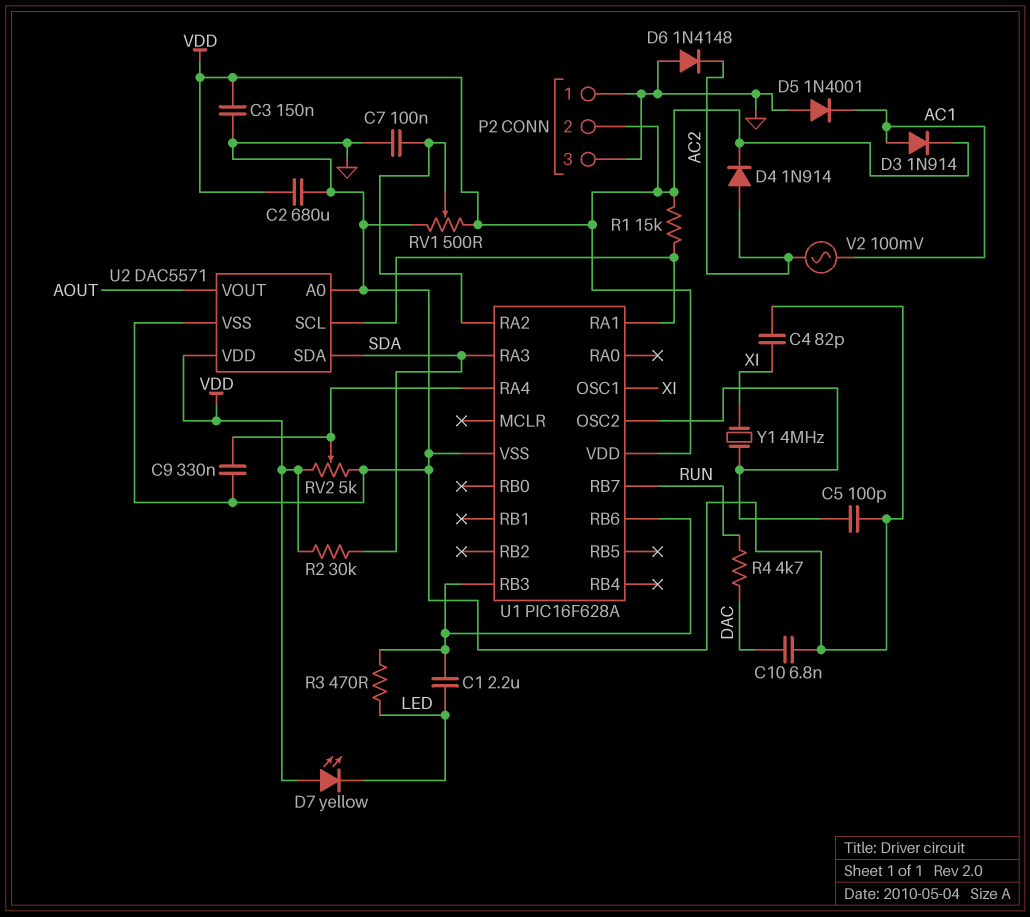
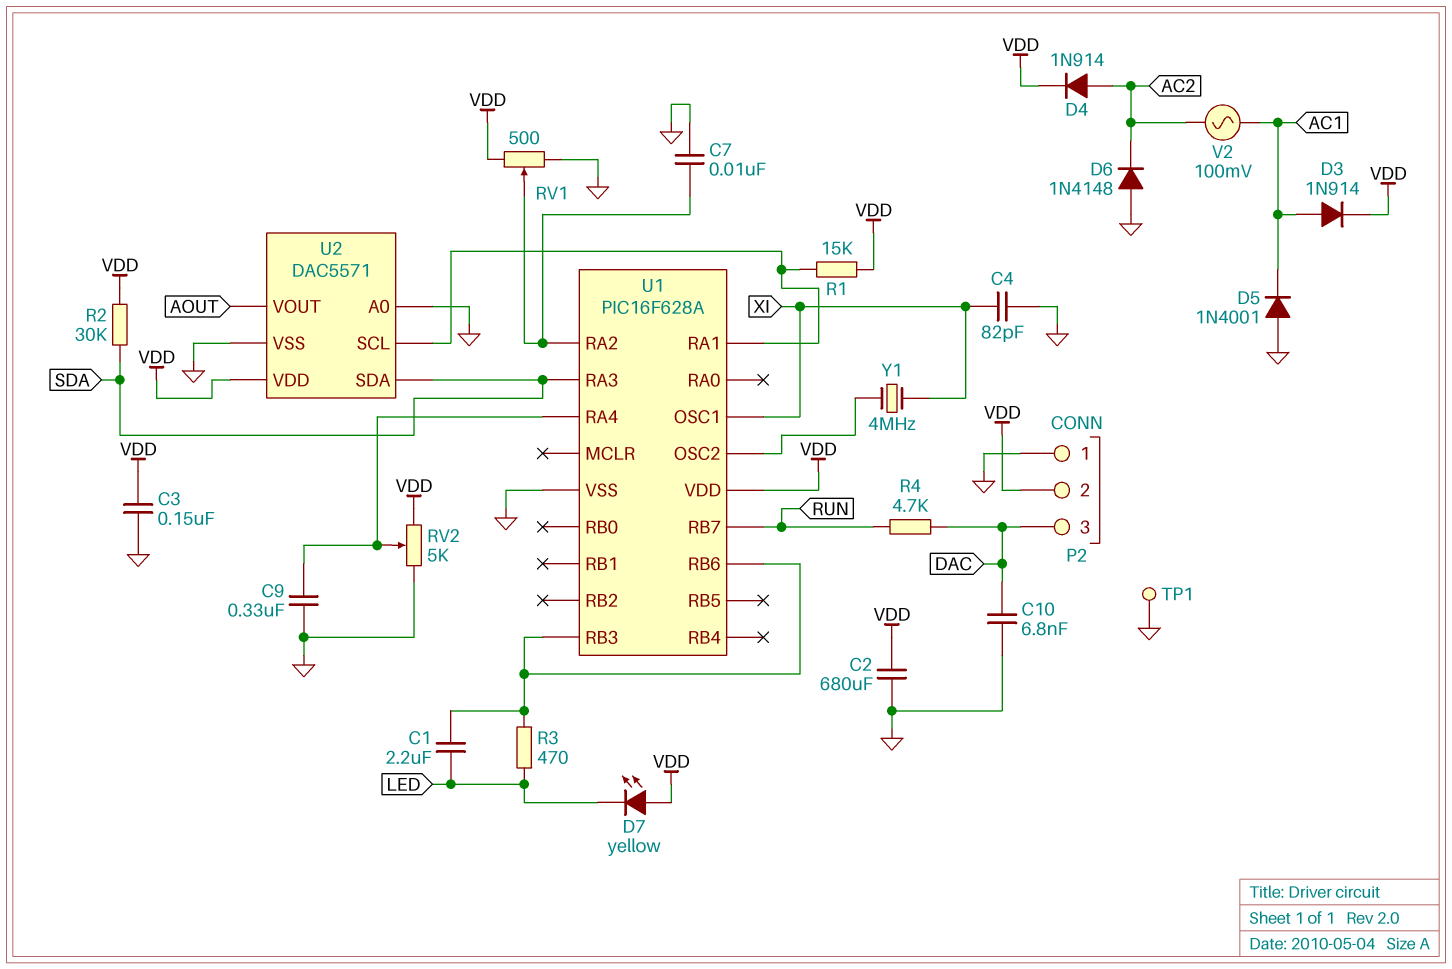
C5: 100pF (GND, U1/OSC2) -> none
C7: 100nF (GND, U1/RA2) -> 10nF (GND, U1/RA2)
P2 pin 3: GND -> DAC
TP1: none -> test point (GND)

